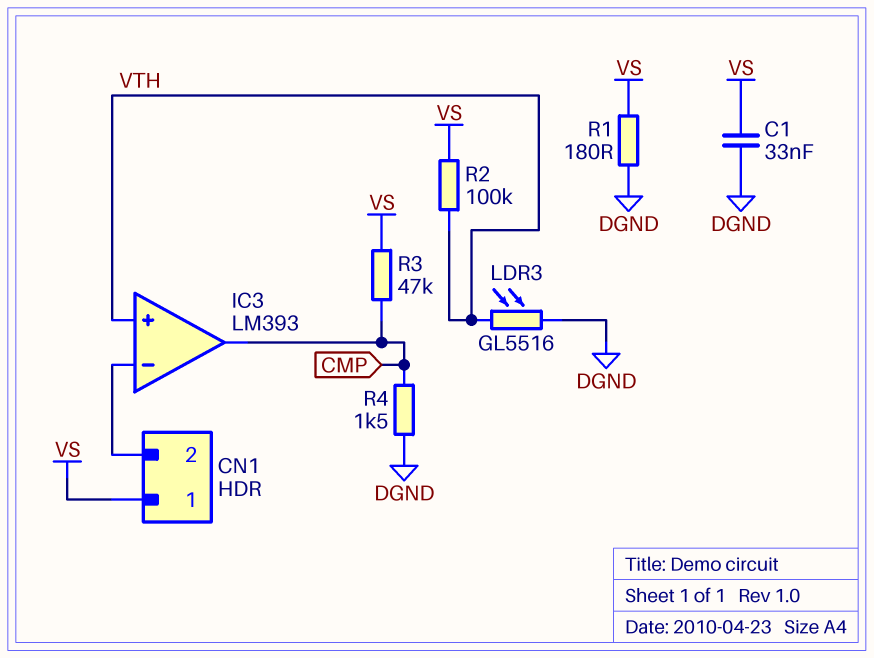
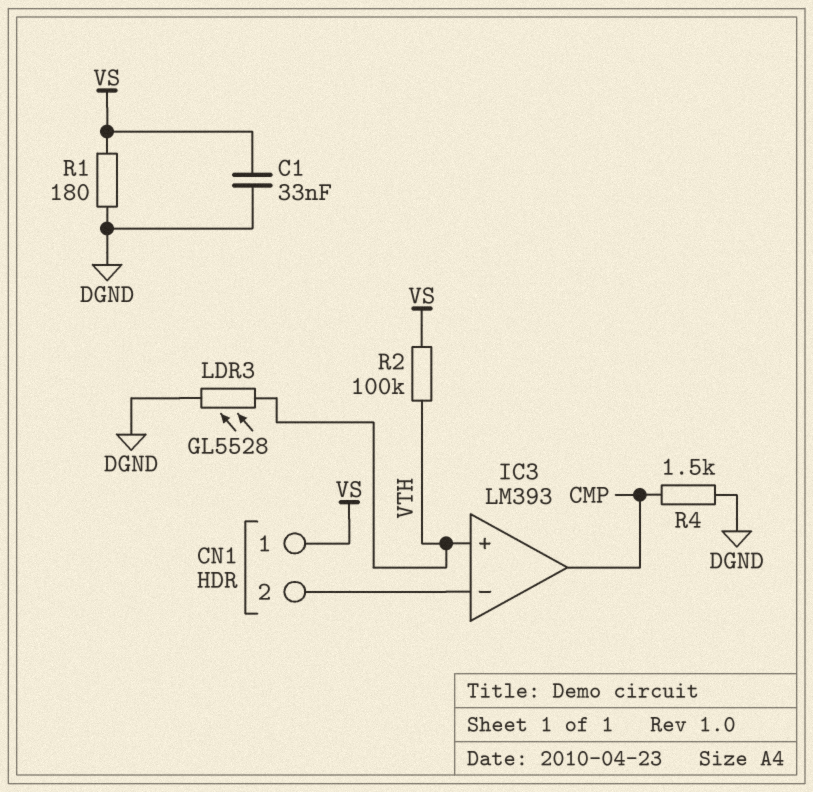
LDR3: GL5516 (DGND, VTH) -> GL5528 (DGND, VTH)
R3: 47k (CMP, VS) -> none

